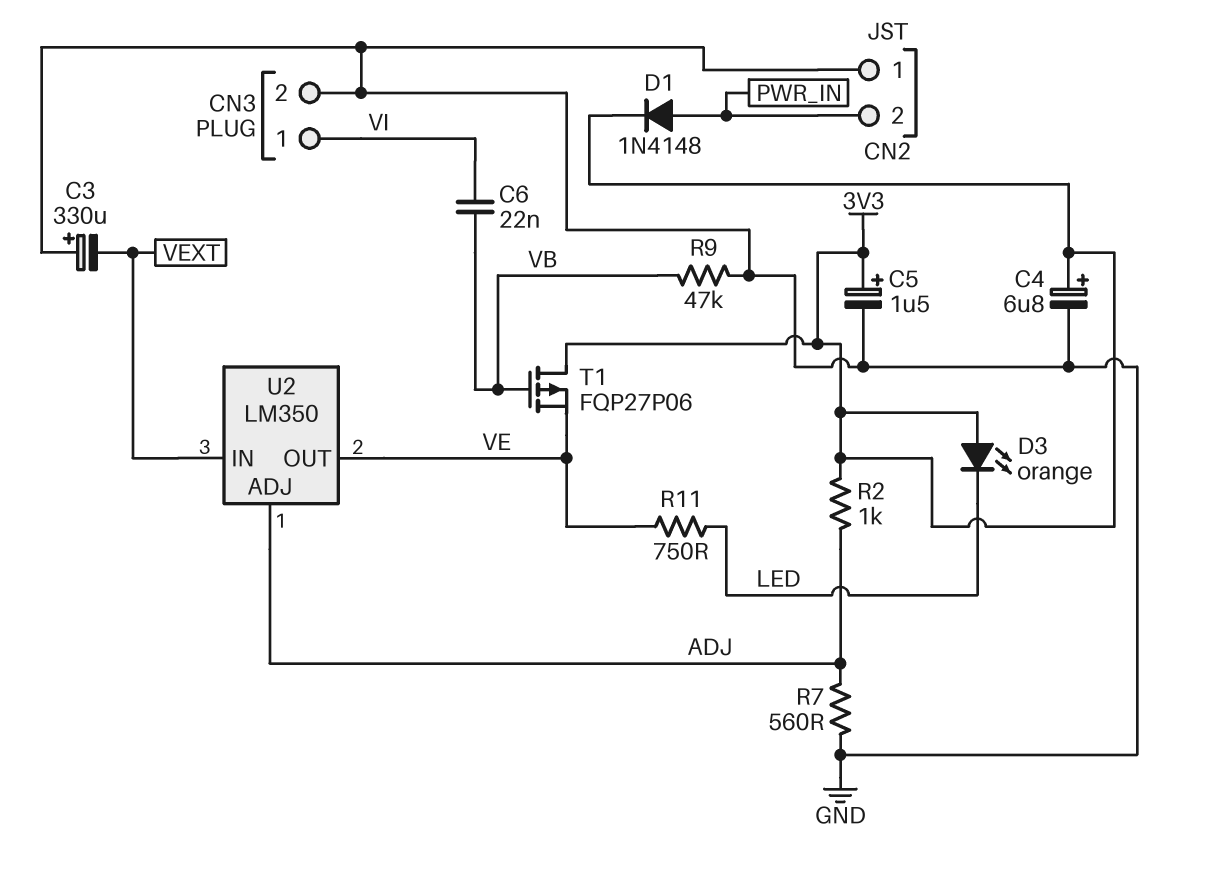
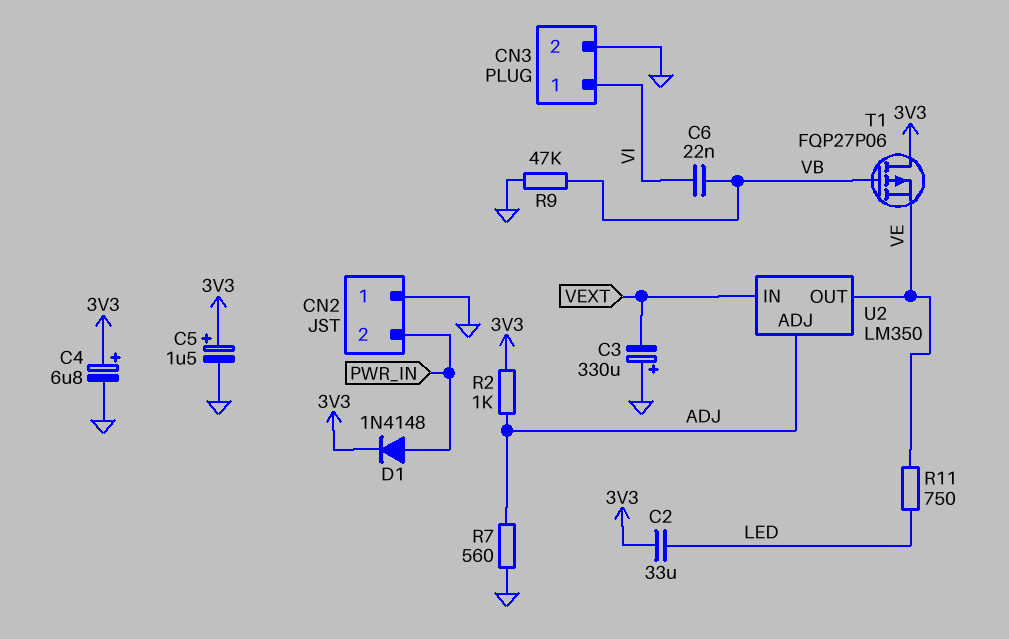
C2: none -> 33uF (3V3, LED)
D3: LED orange (A 3V3, K LED) -> none

